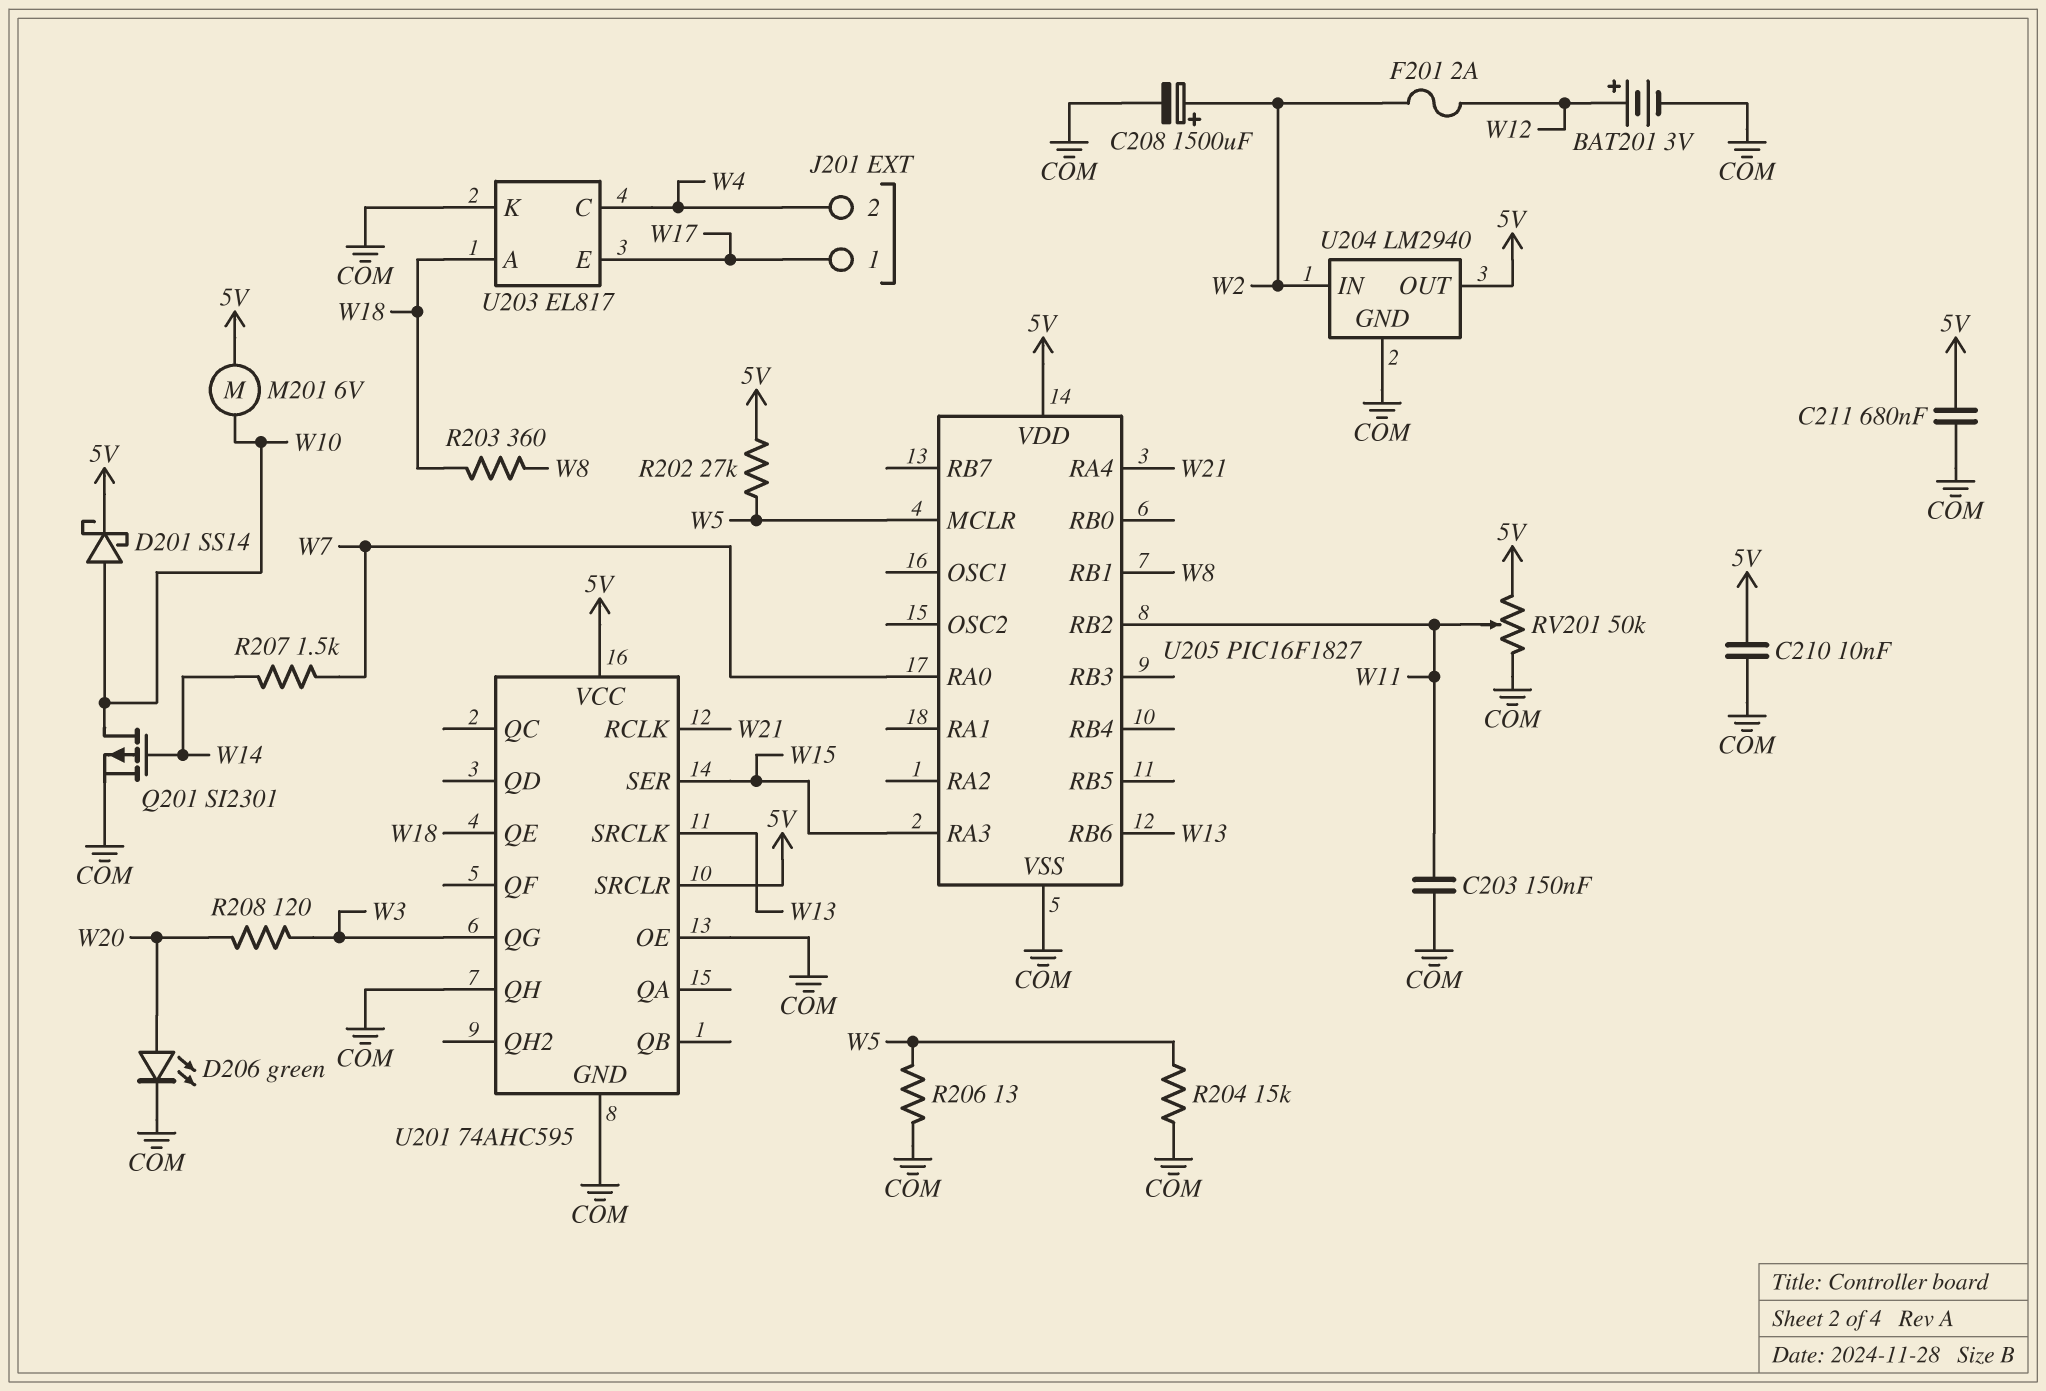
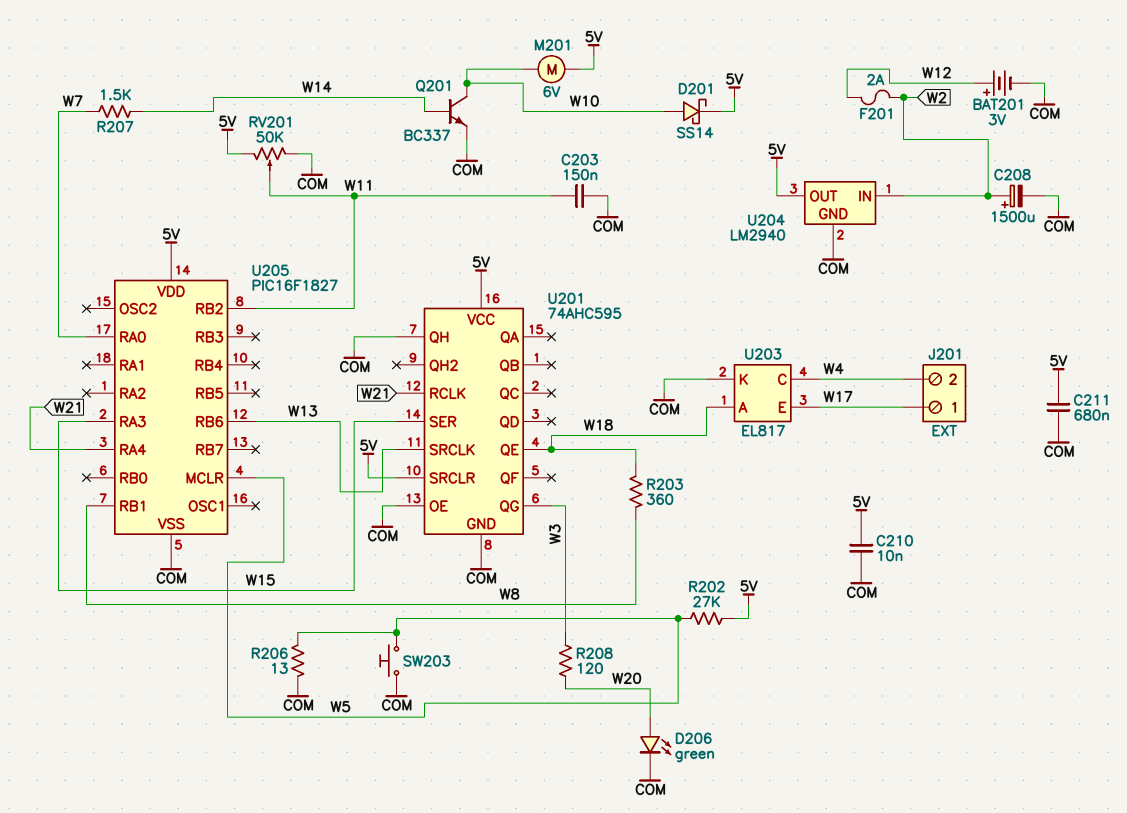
Q201: PMOS SI2301 (G W14, D W10, S COM) -> NPN BC337 (B W14, C W10, E COM)
R204: 15k (COM, W5) -> none
SW203: none -> button (COM, W5)

